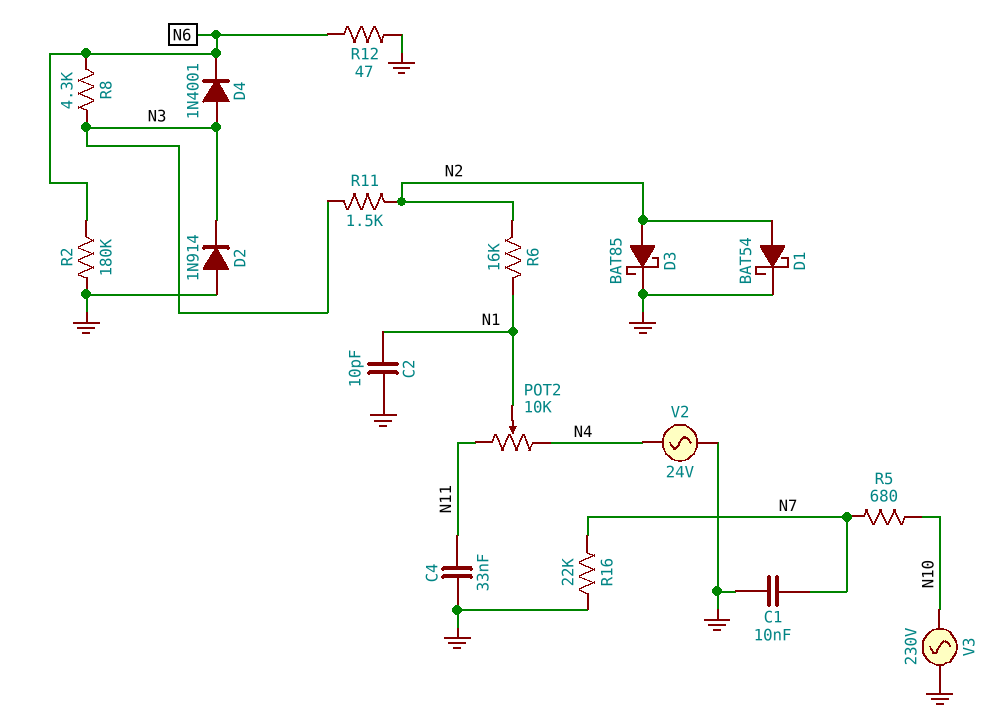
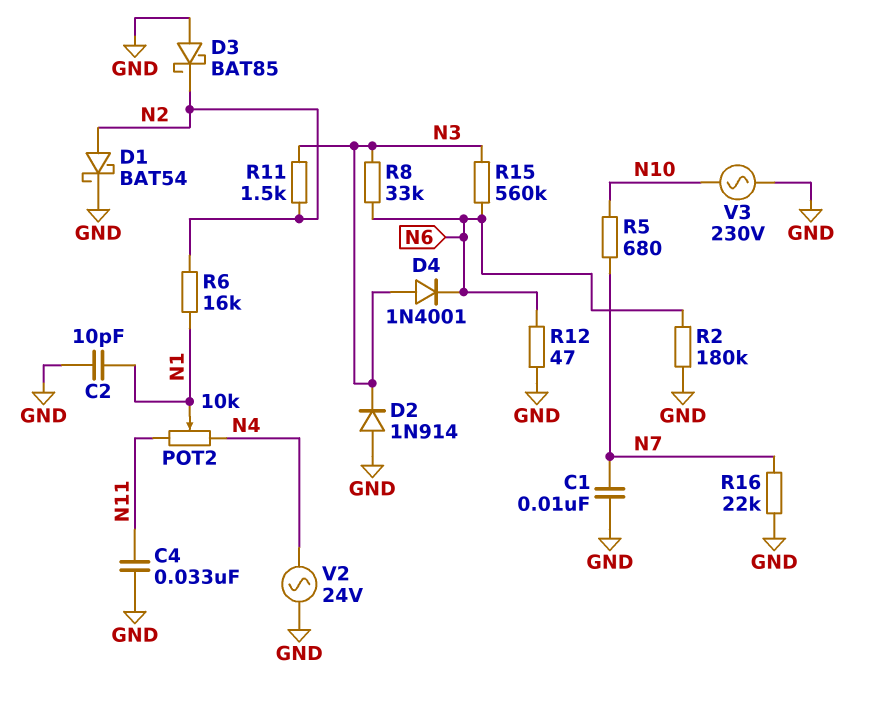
D3: schottky BAT85 (A N2, K GND) -> schottky BAT85 (A GND, K N2)
R8: 4.3k (N3, N6) -> 33k (N3, N6)
R15: none -> 560k (N3, N6)

